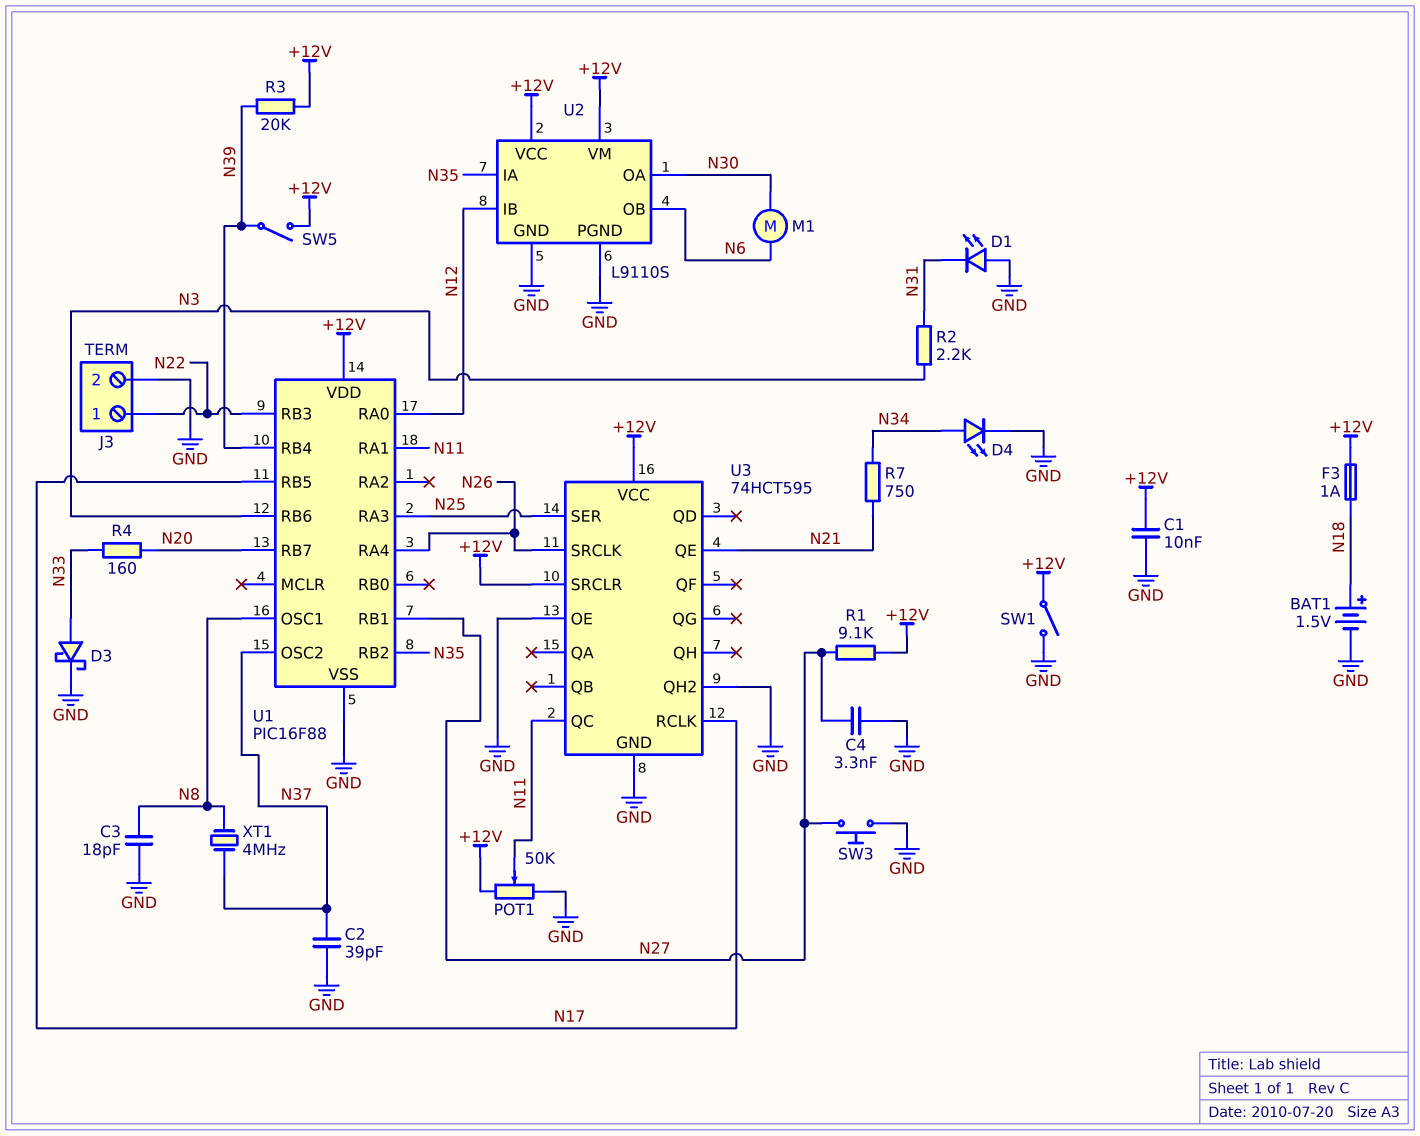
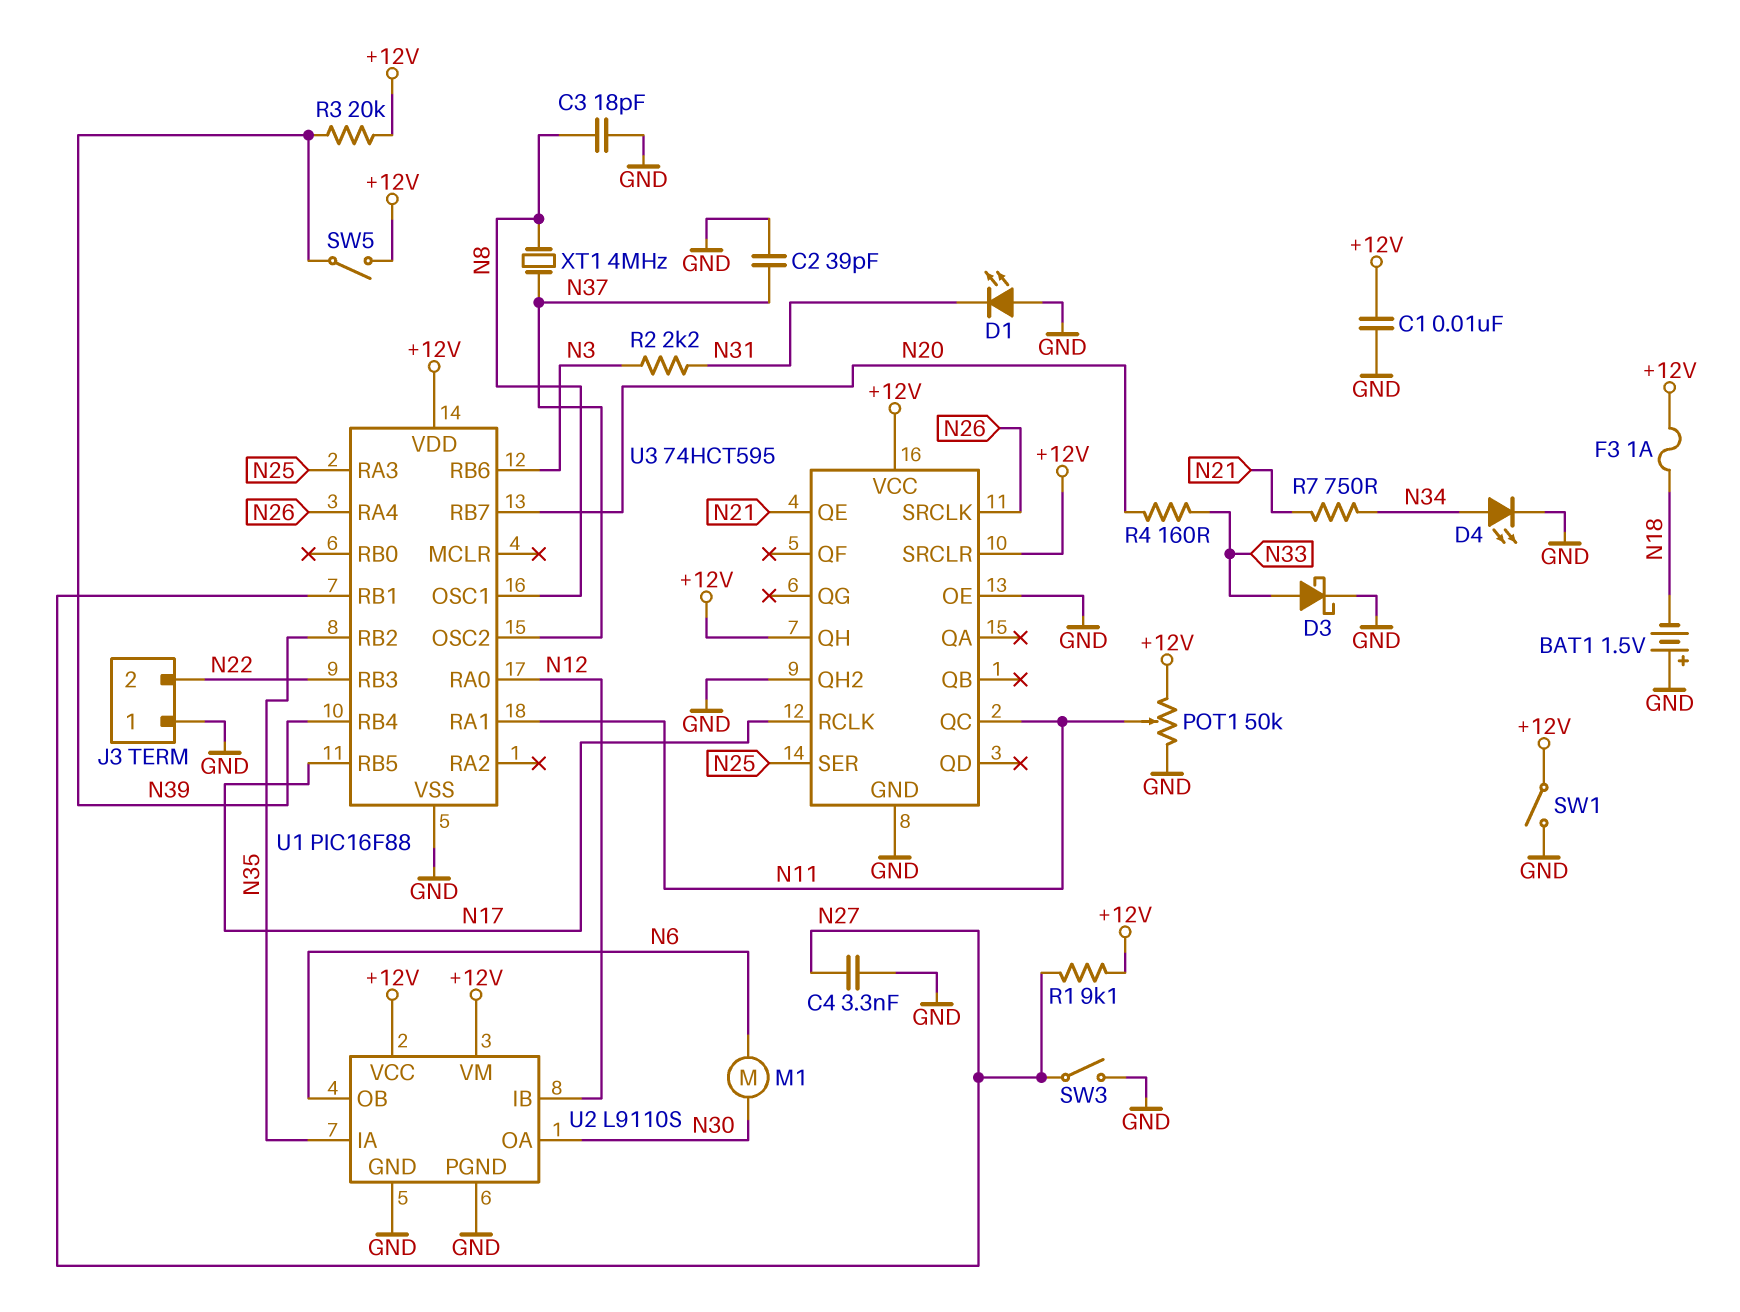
BAT1: 1.5V (plus N18, minus GND) -> 1.5V (plus GND, minus N18)
J3 pin 1: N22 -> GND
J3 pin 2: GND -> N22
SW3: button (GND, N27) -> switch (GND, N27)
U3 pin QH: none -> +12V

